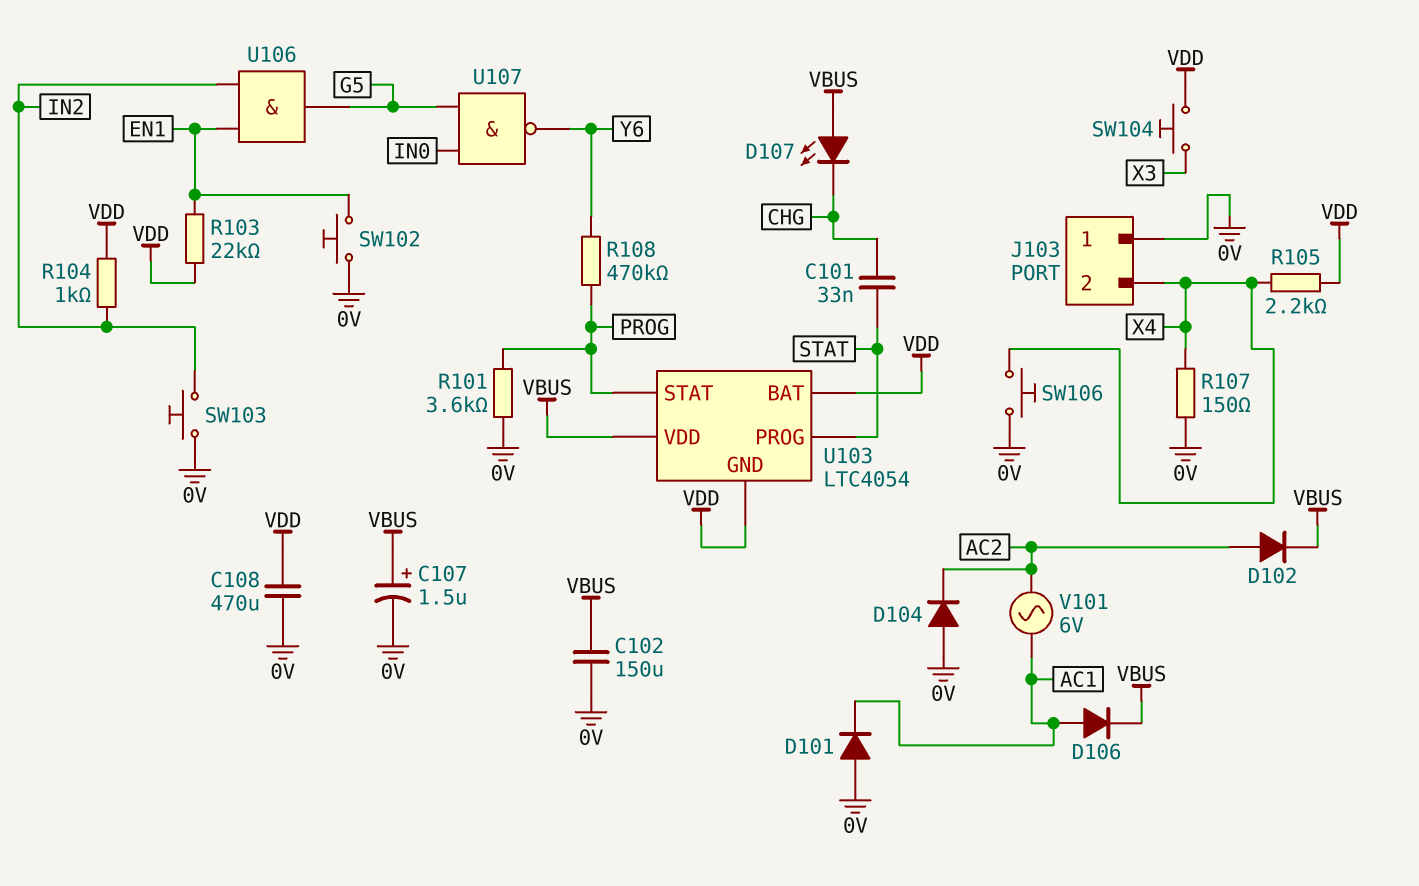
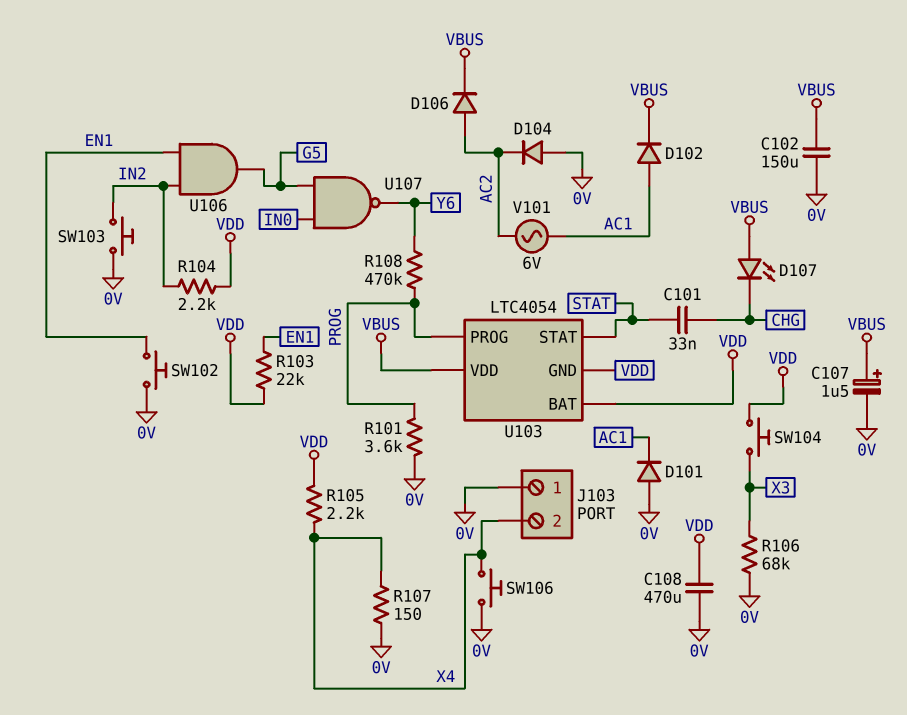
D102: diode (A AC2, K VBUS) -> diode (A AC1, K VBUS)
D106: diode (A AC1, K VBUS) -> diode (A AC2, K VBUS)
R104: 1k (IN2, VDD) -> 2.2k (IN2, VDD)
R106: none -> 68k (0V, X3)
U103 pin PROG: STAT -> PROG
U103 pin STAT: PROG -> STAT

